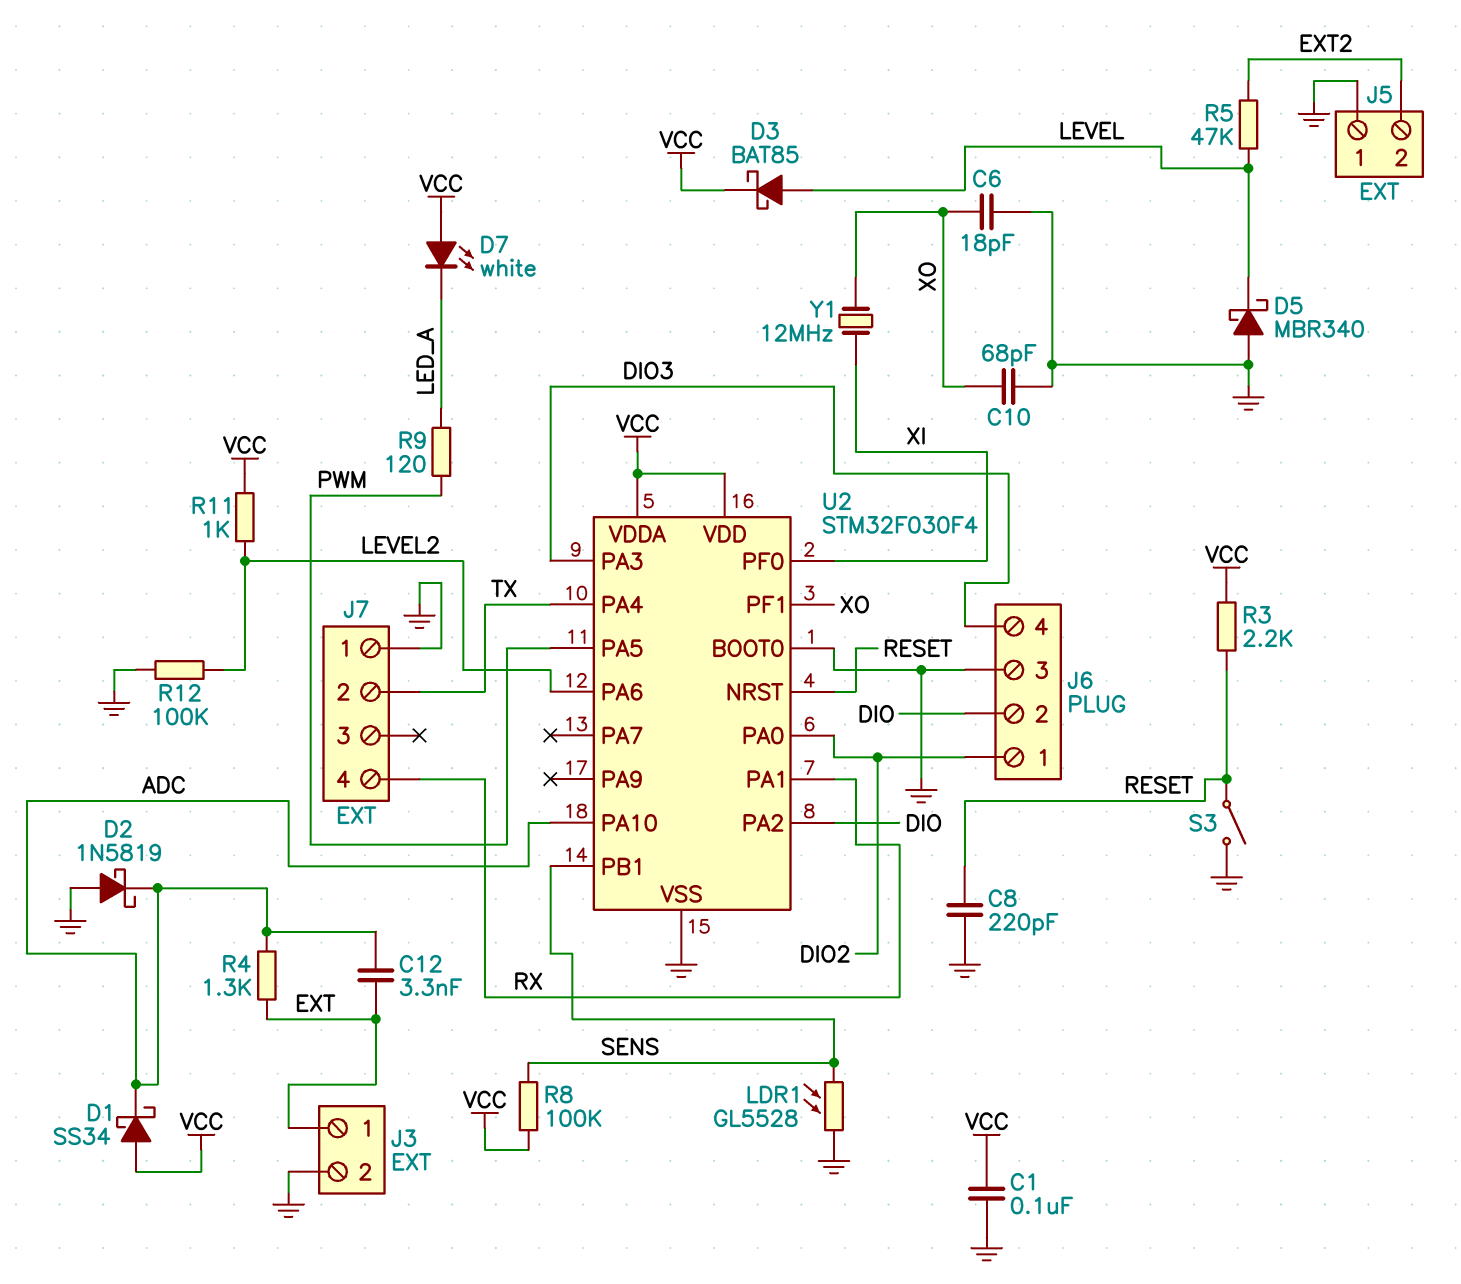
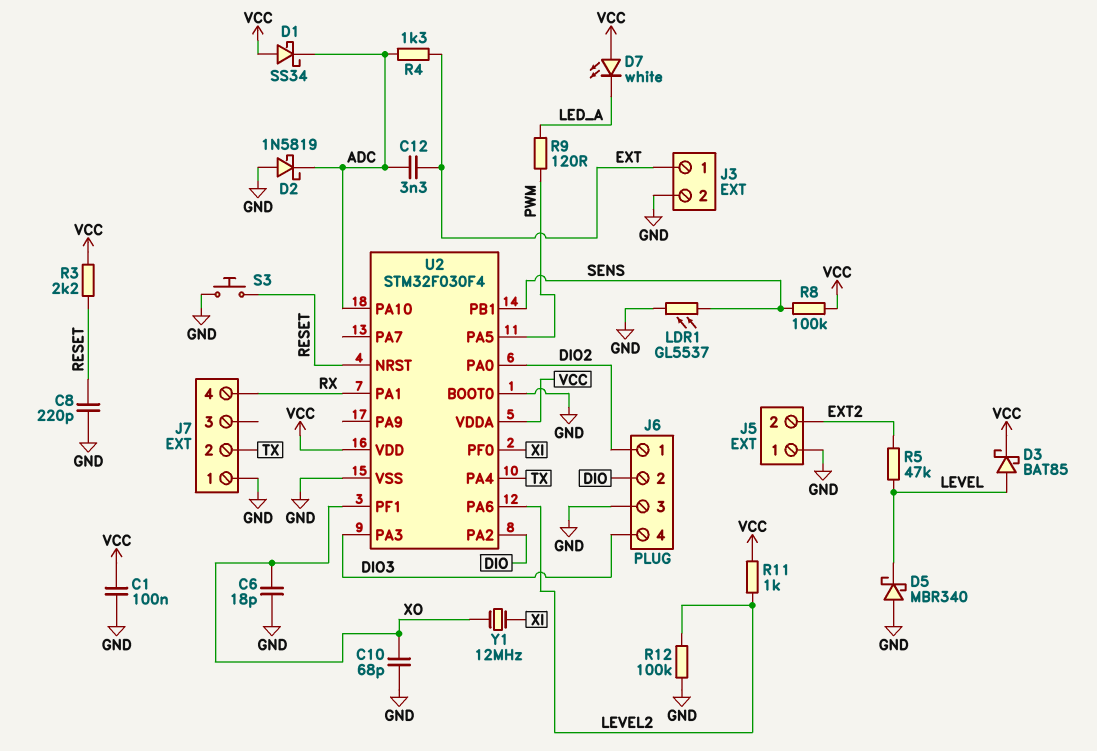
LDR1: GL5528 (GND, SENS) -> GL5537 (GND, SENS)
S3: switch (GND, RESET) -> button (GND, RESET)

